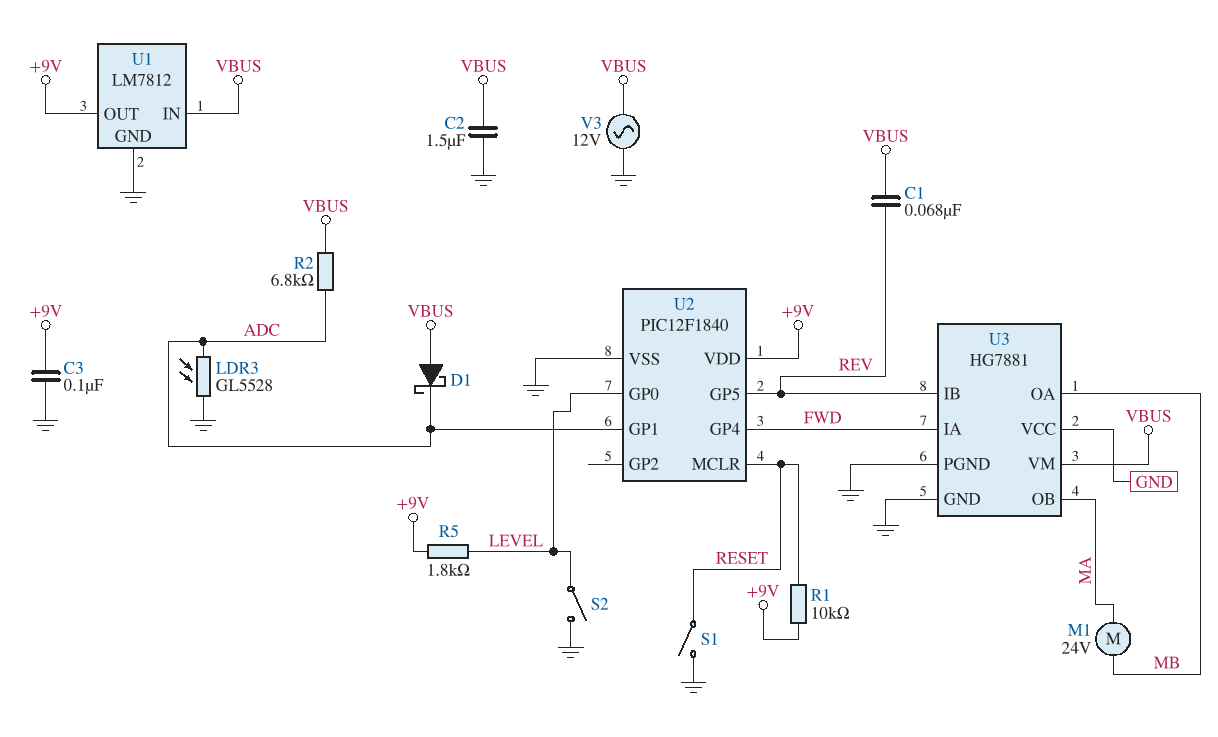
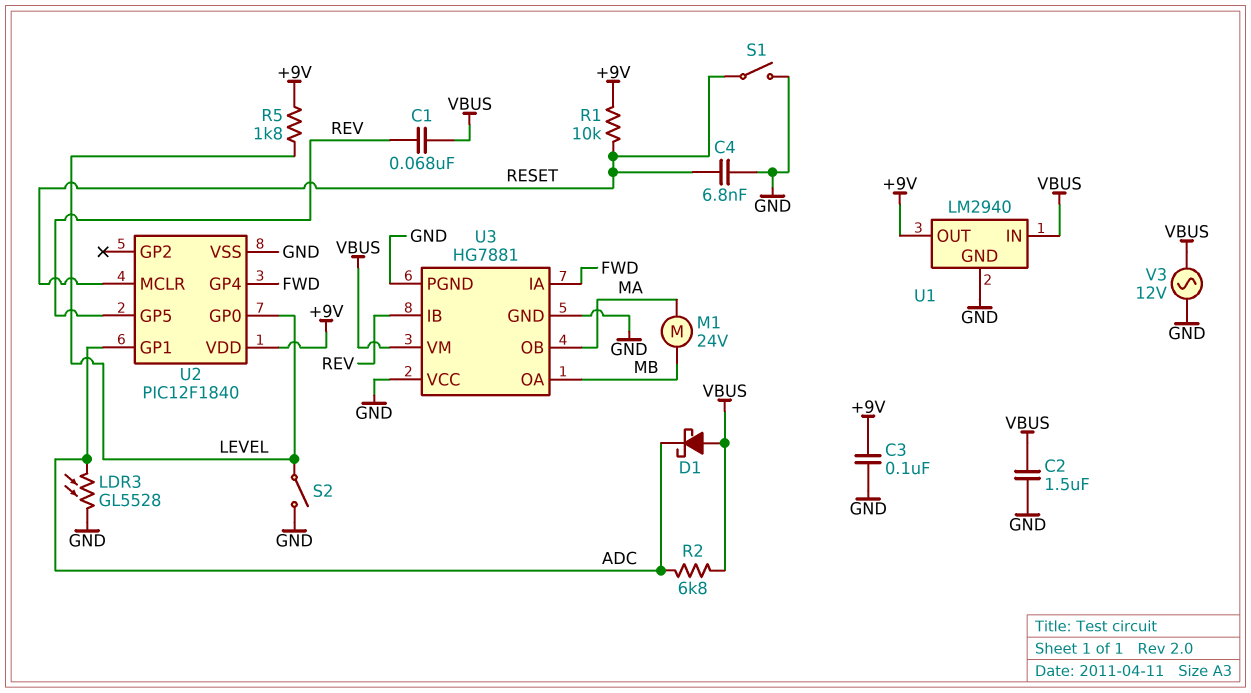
C4: none -> 6.8nF (GND, RESET)
U1: LM7812 -> LM2940

